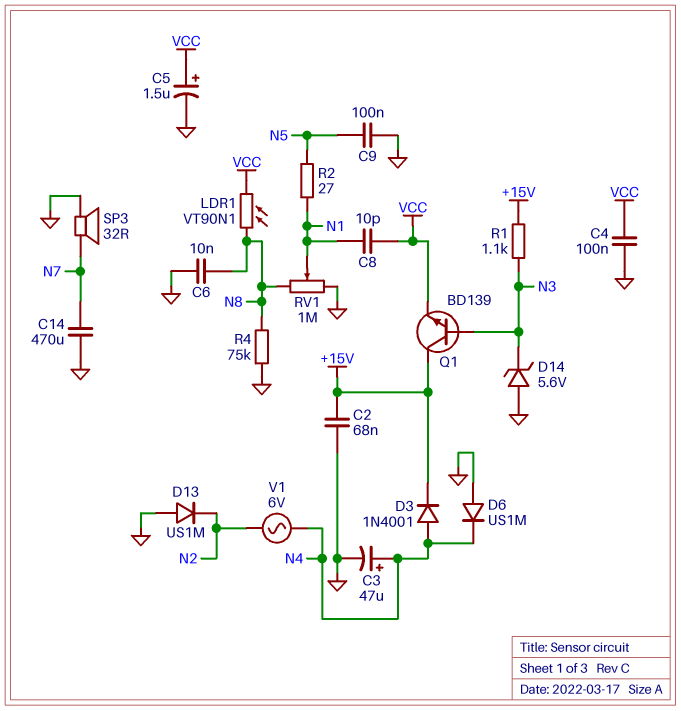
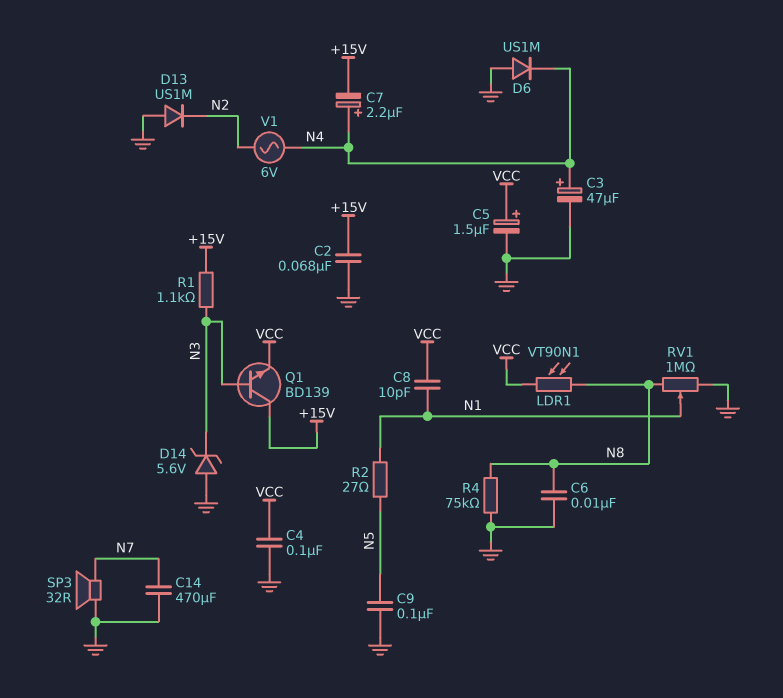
C7: none -> 2.2uF (plus N4, minus +15V)
D3: diode 1N4001 (A N4, K +15V) -> none

